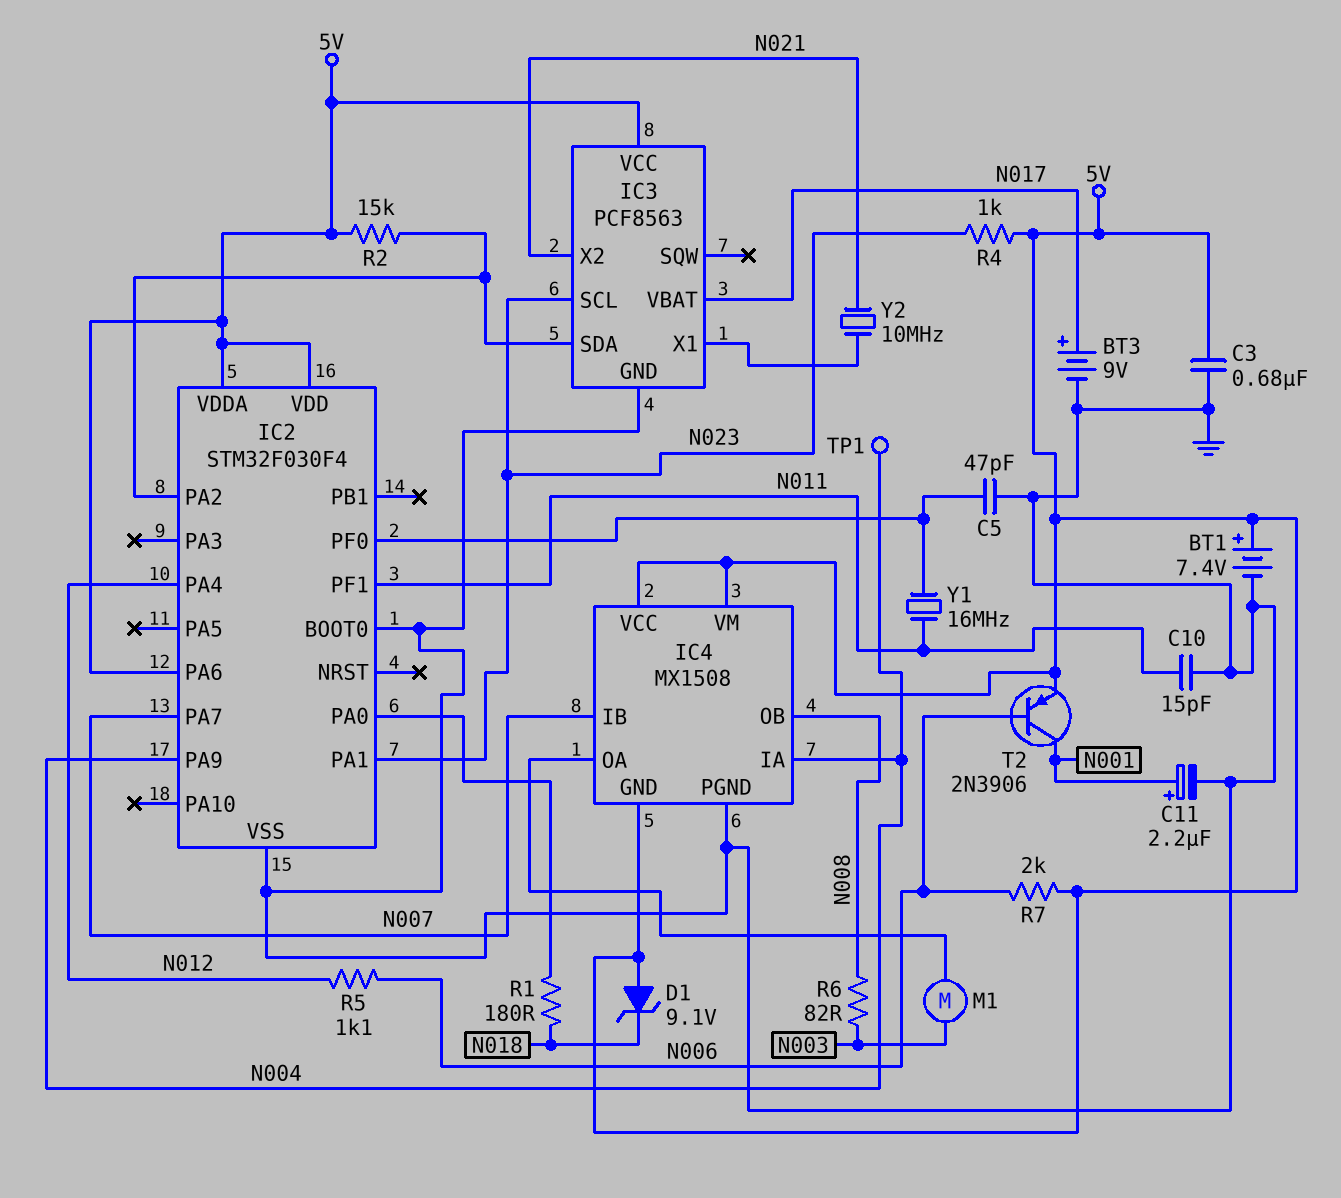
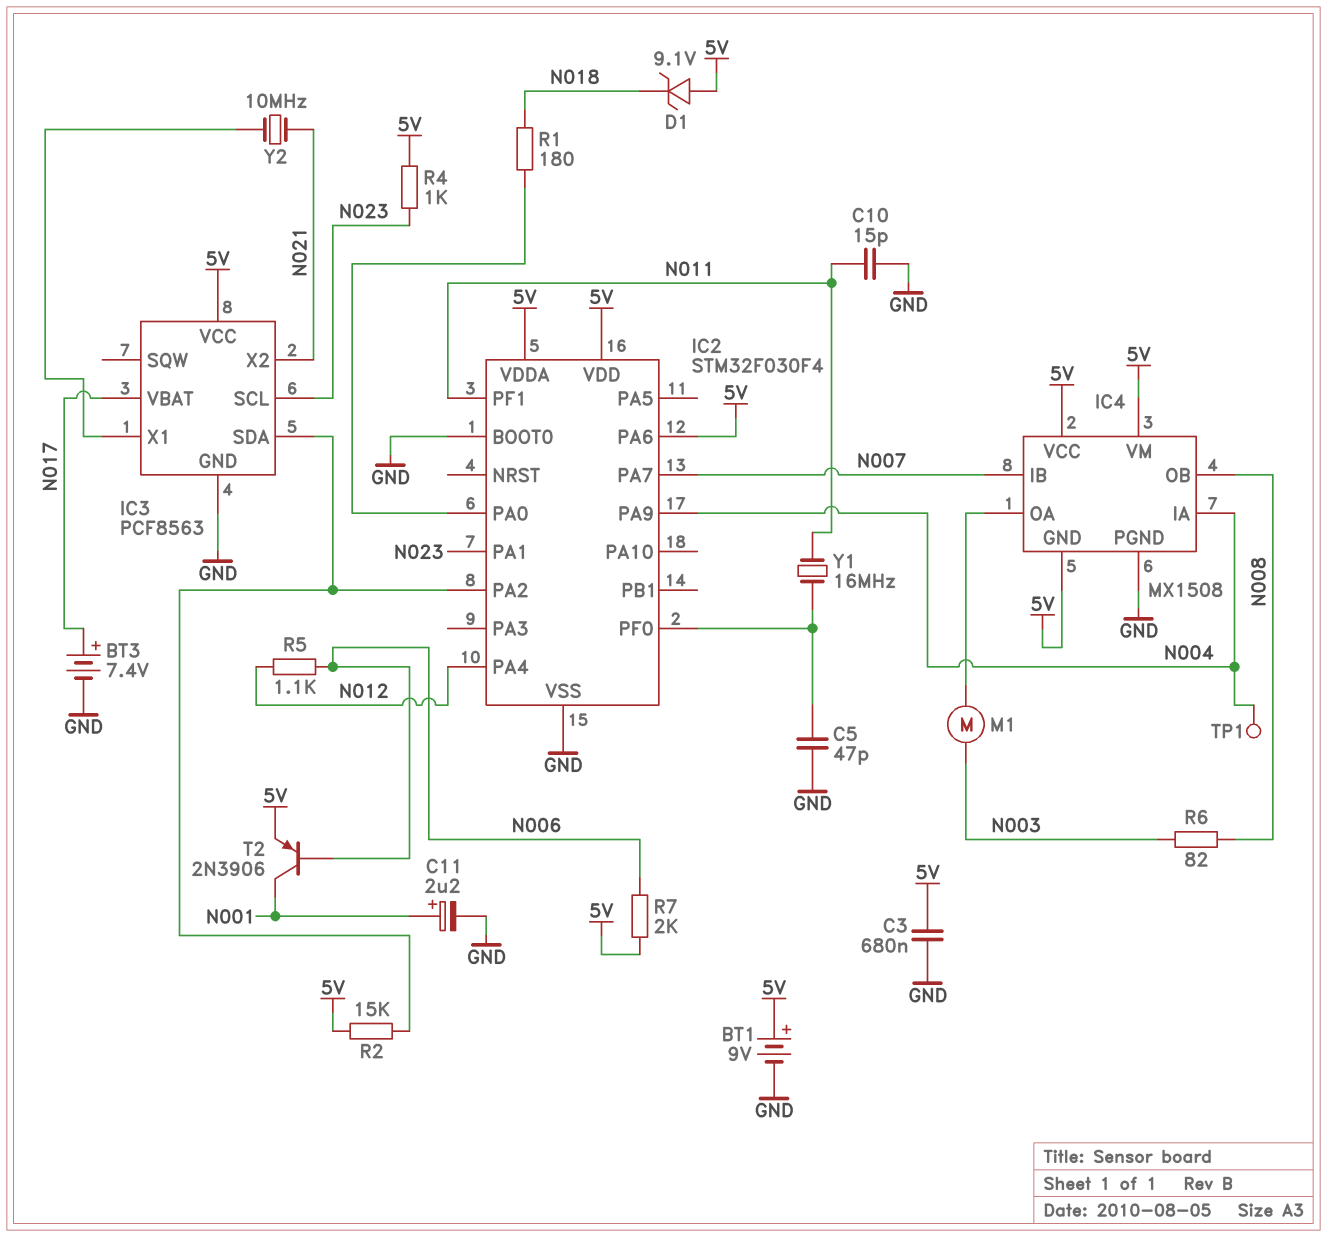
BT1: 7.4V (plus 5V, minus GND) -> 9V (plus 5V, minus GND)
BT3: 9V (plus N017, minus GND) -> 7.4V (plus N017, minus GND)

